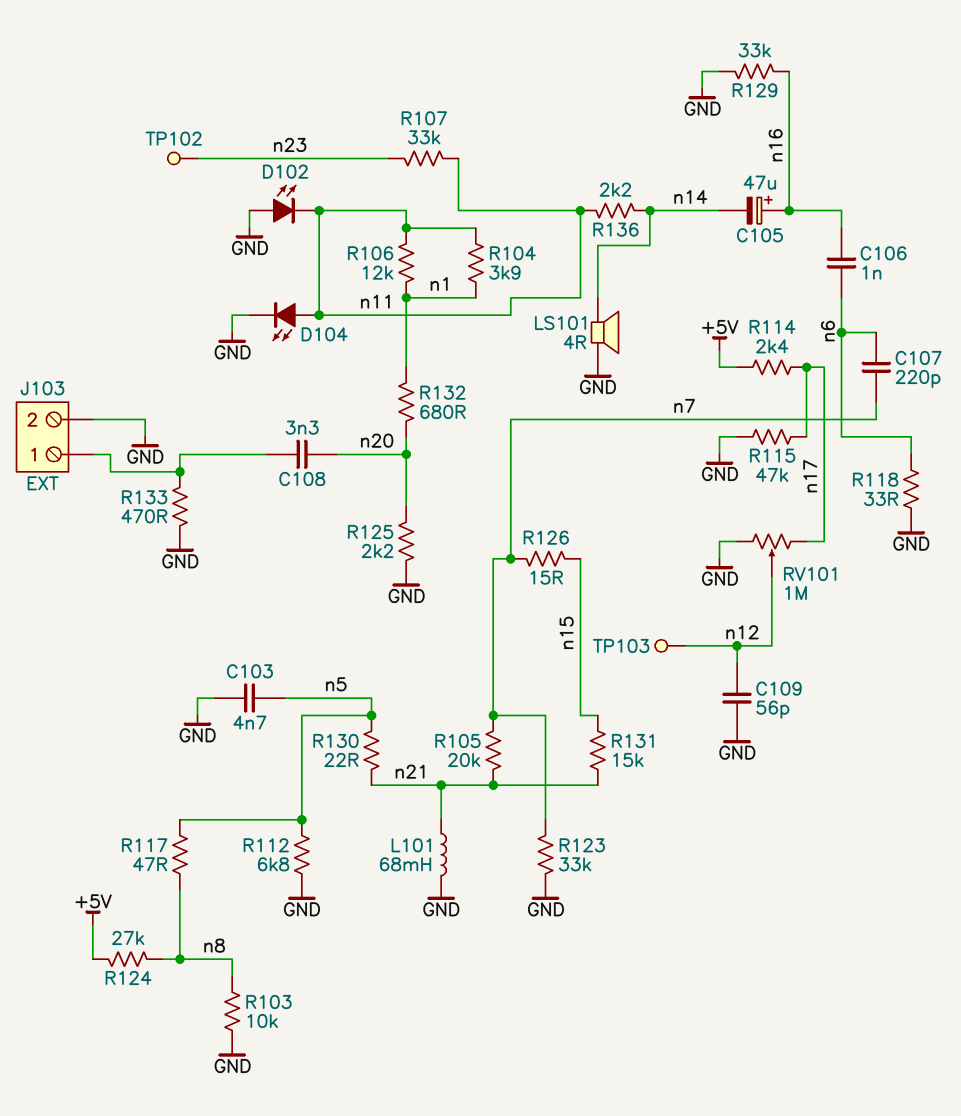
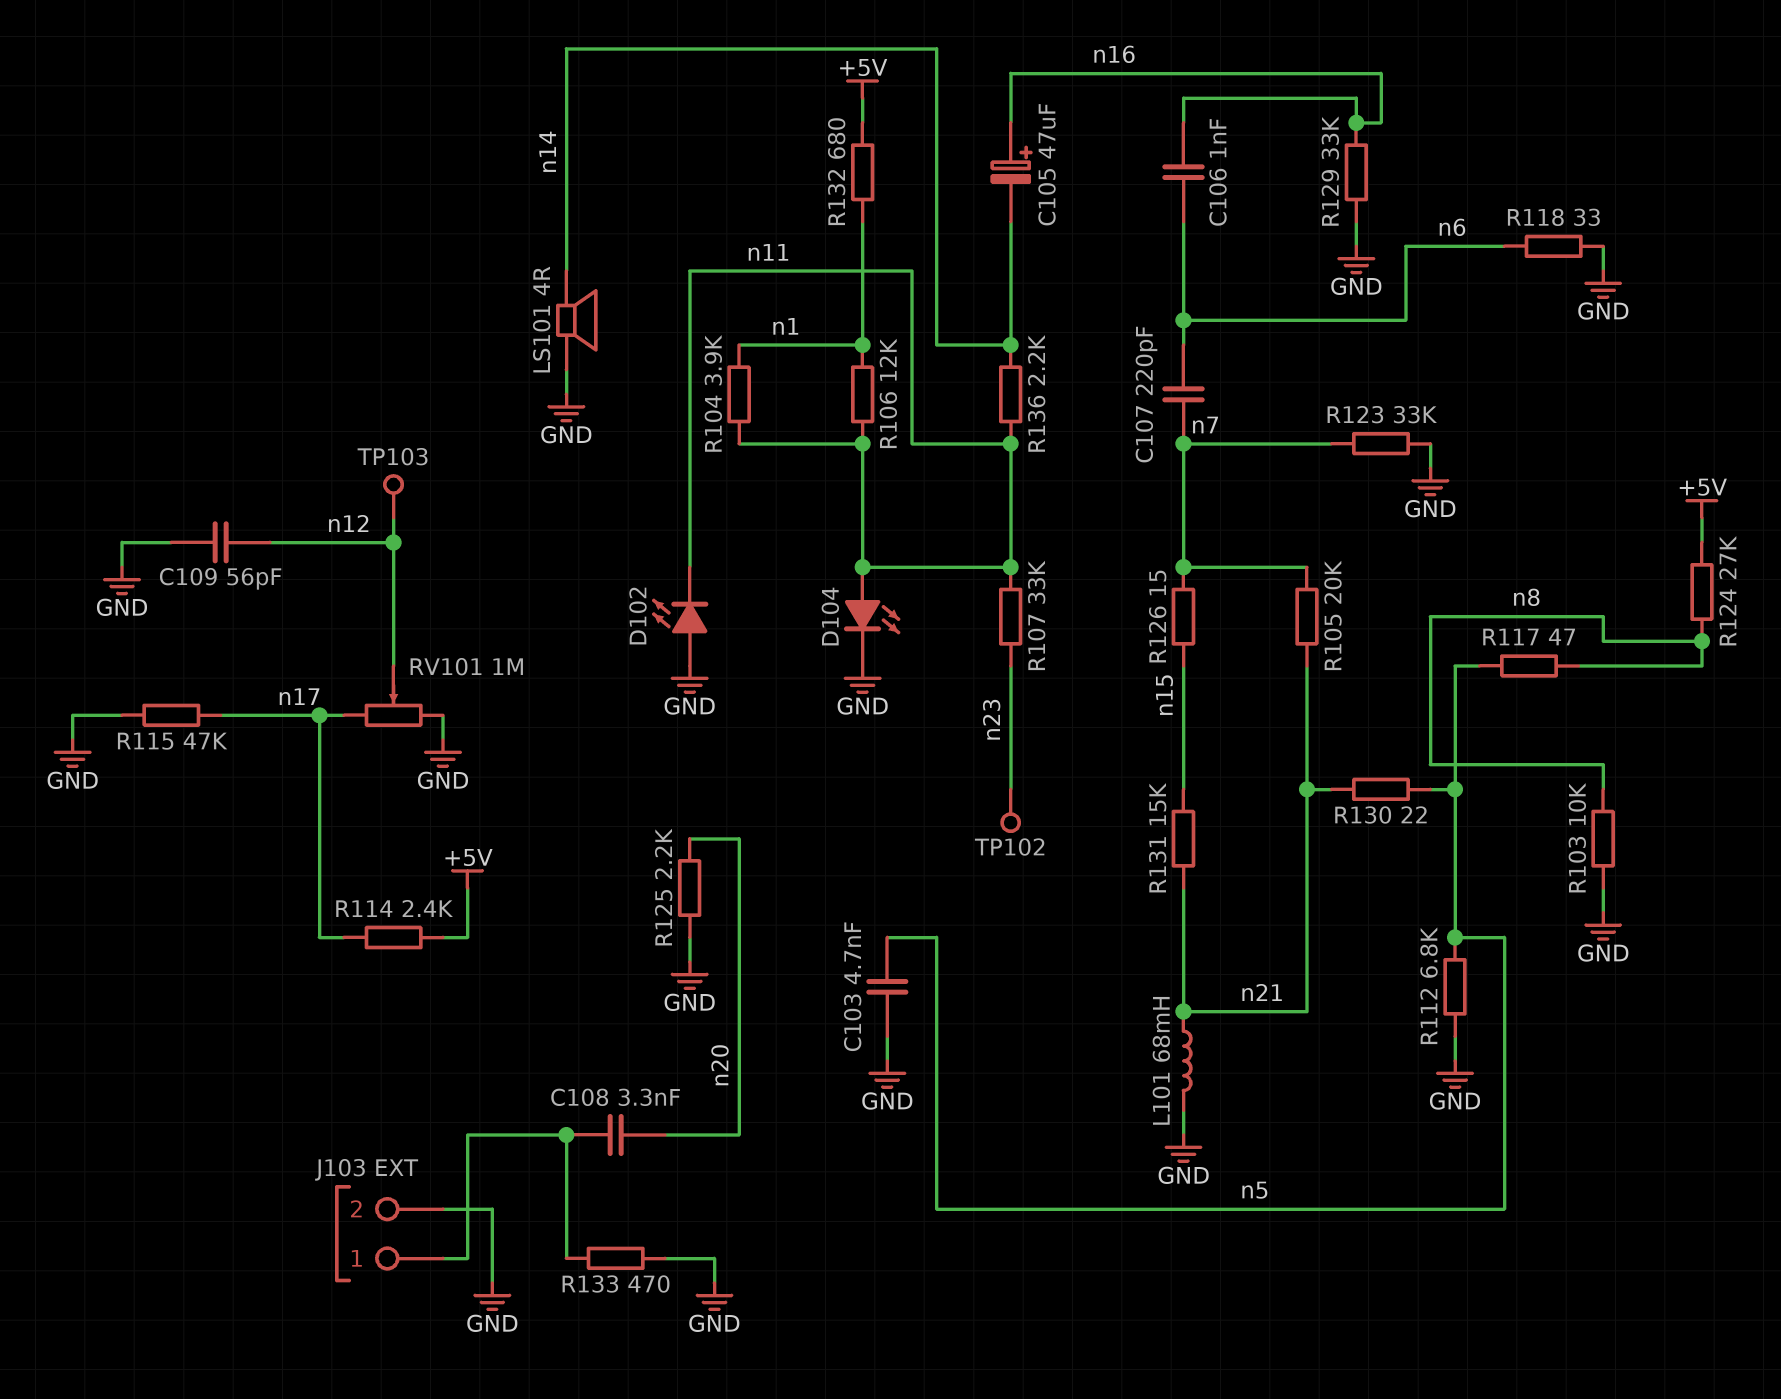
R132: 680 (n1, n20) -> 680 (+5V, n1)

